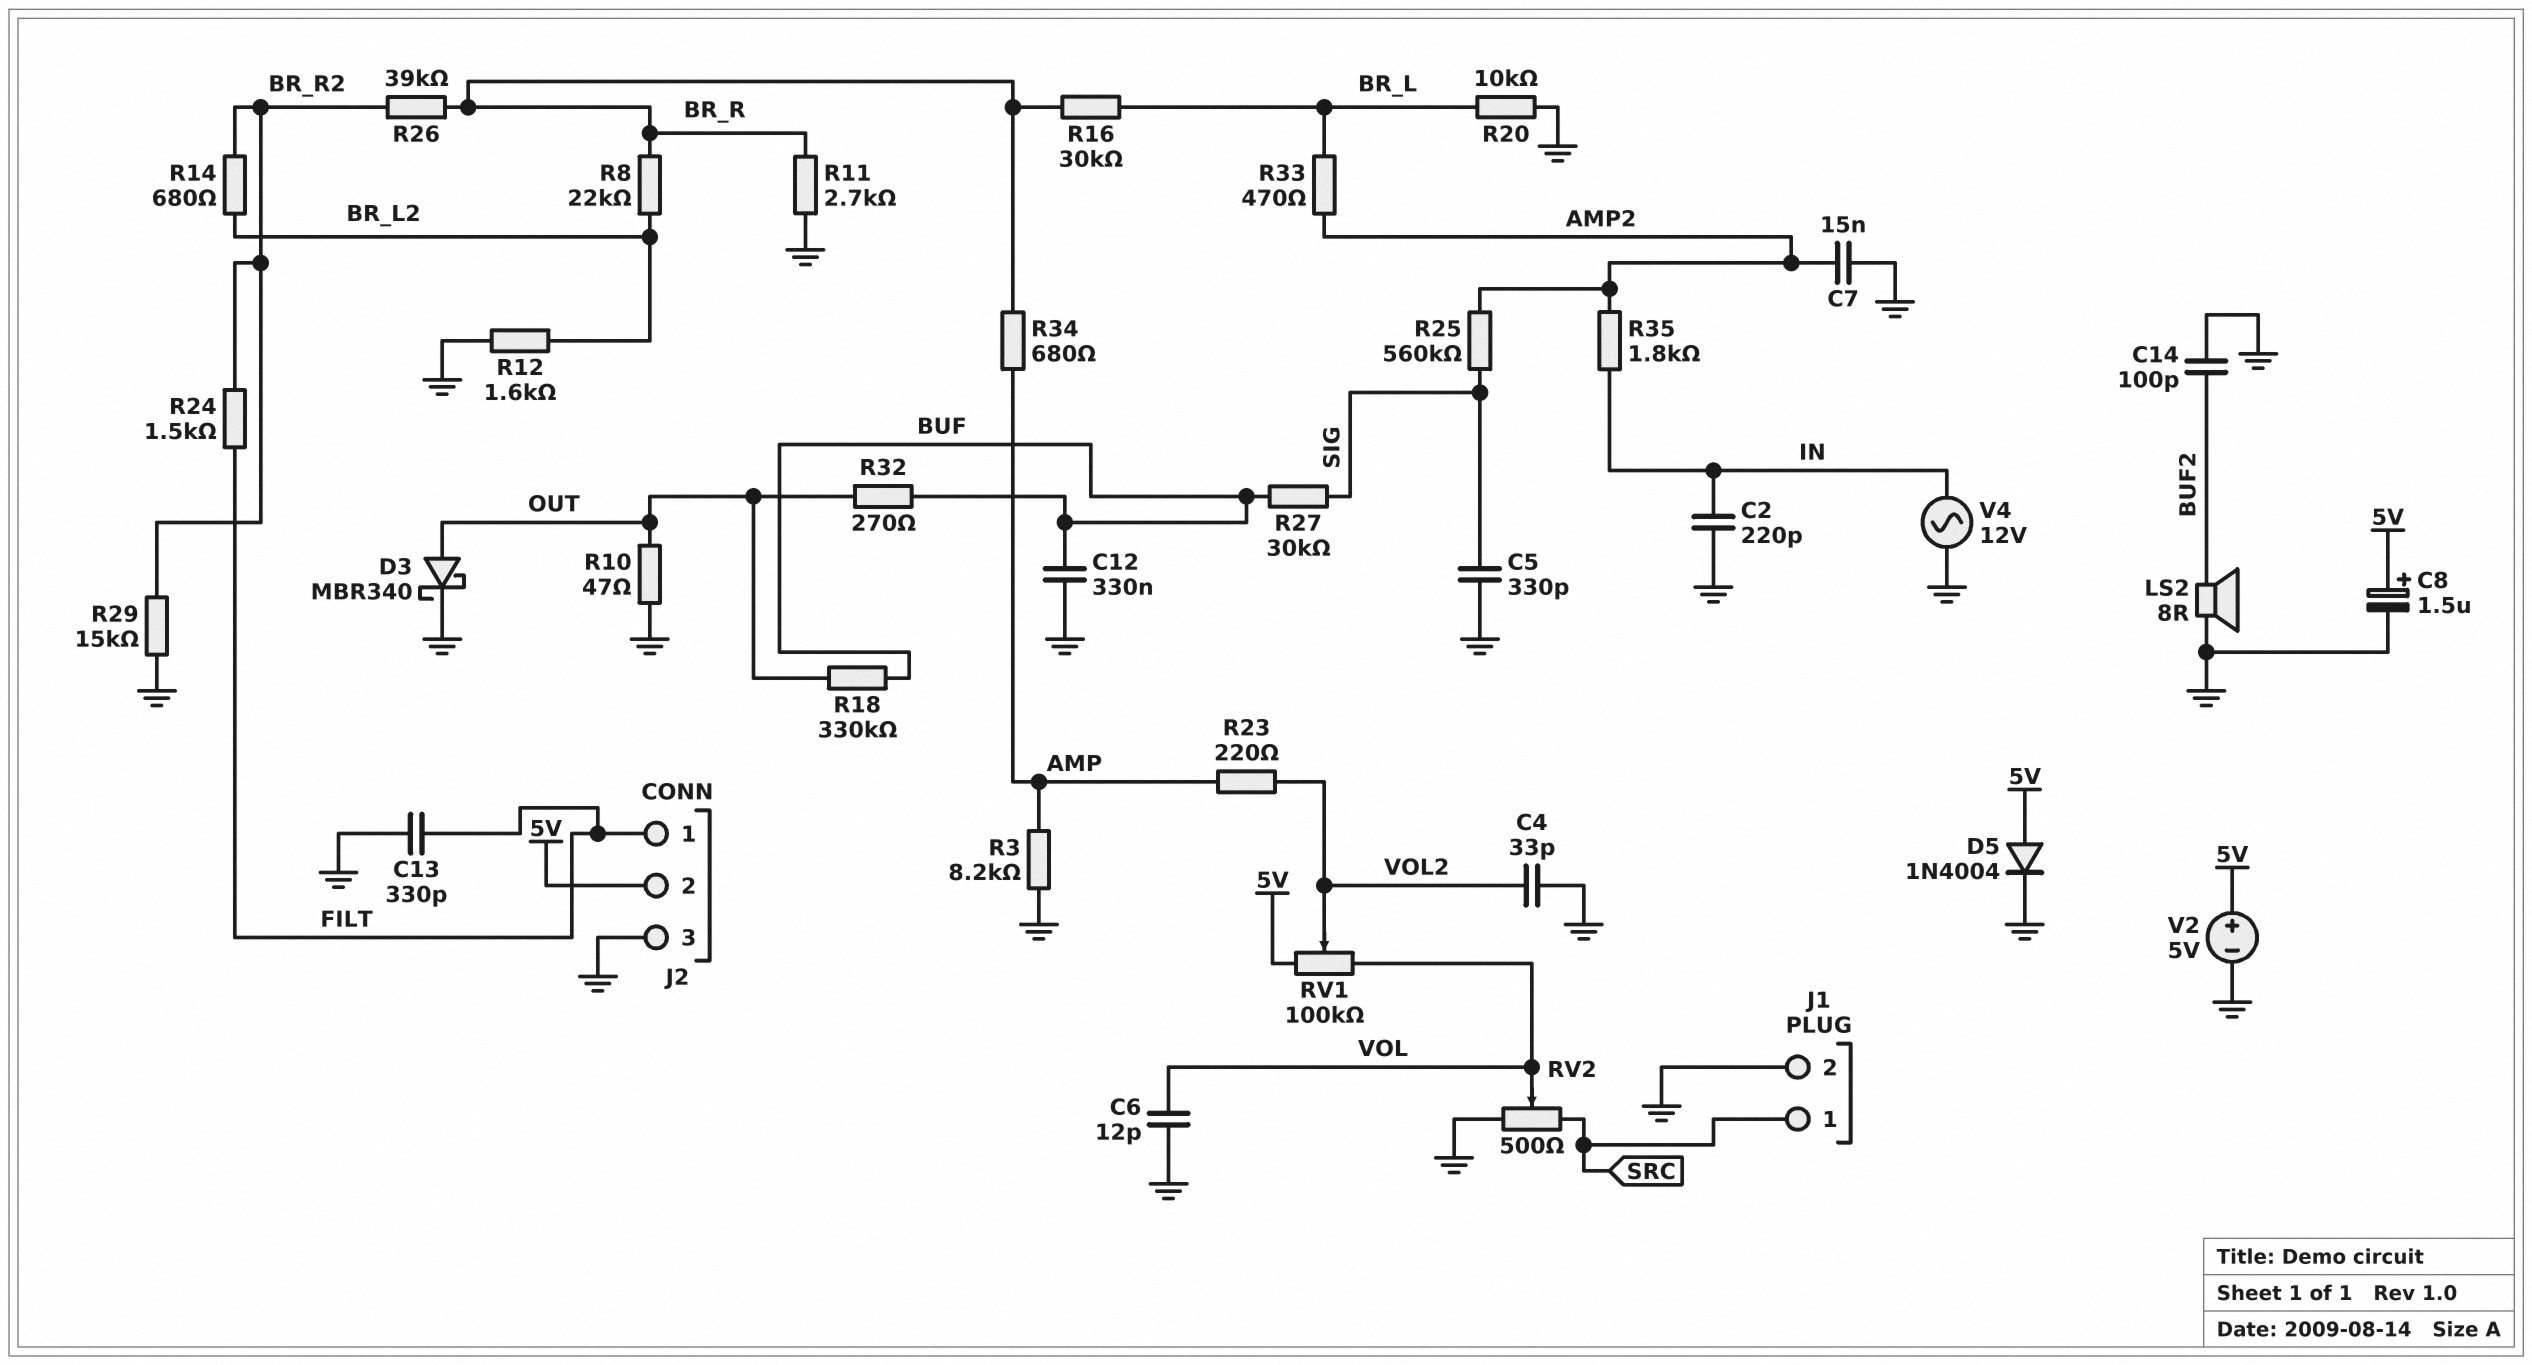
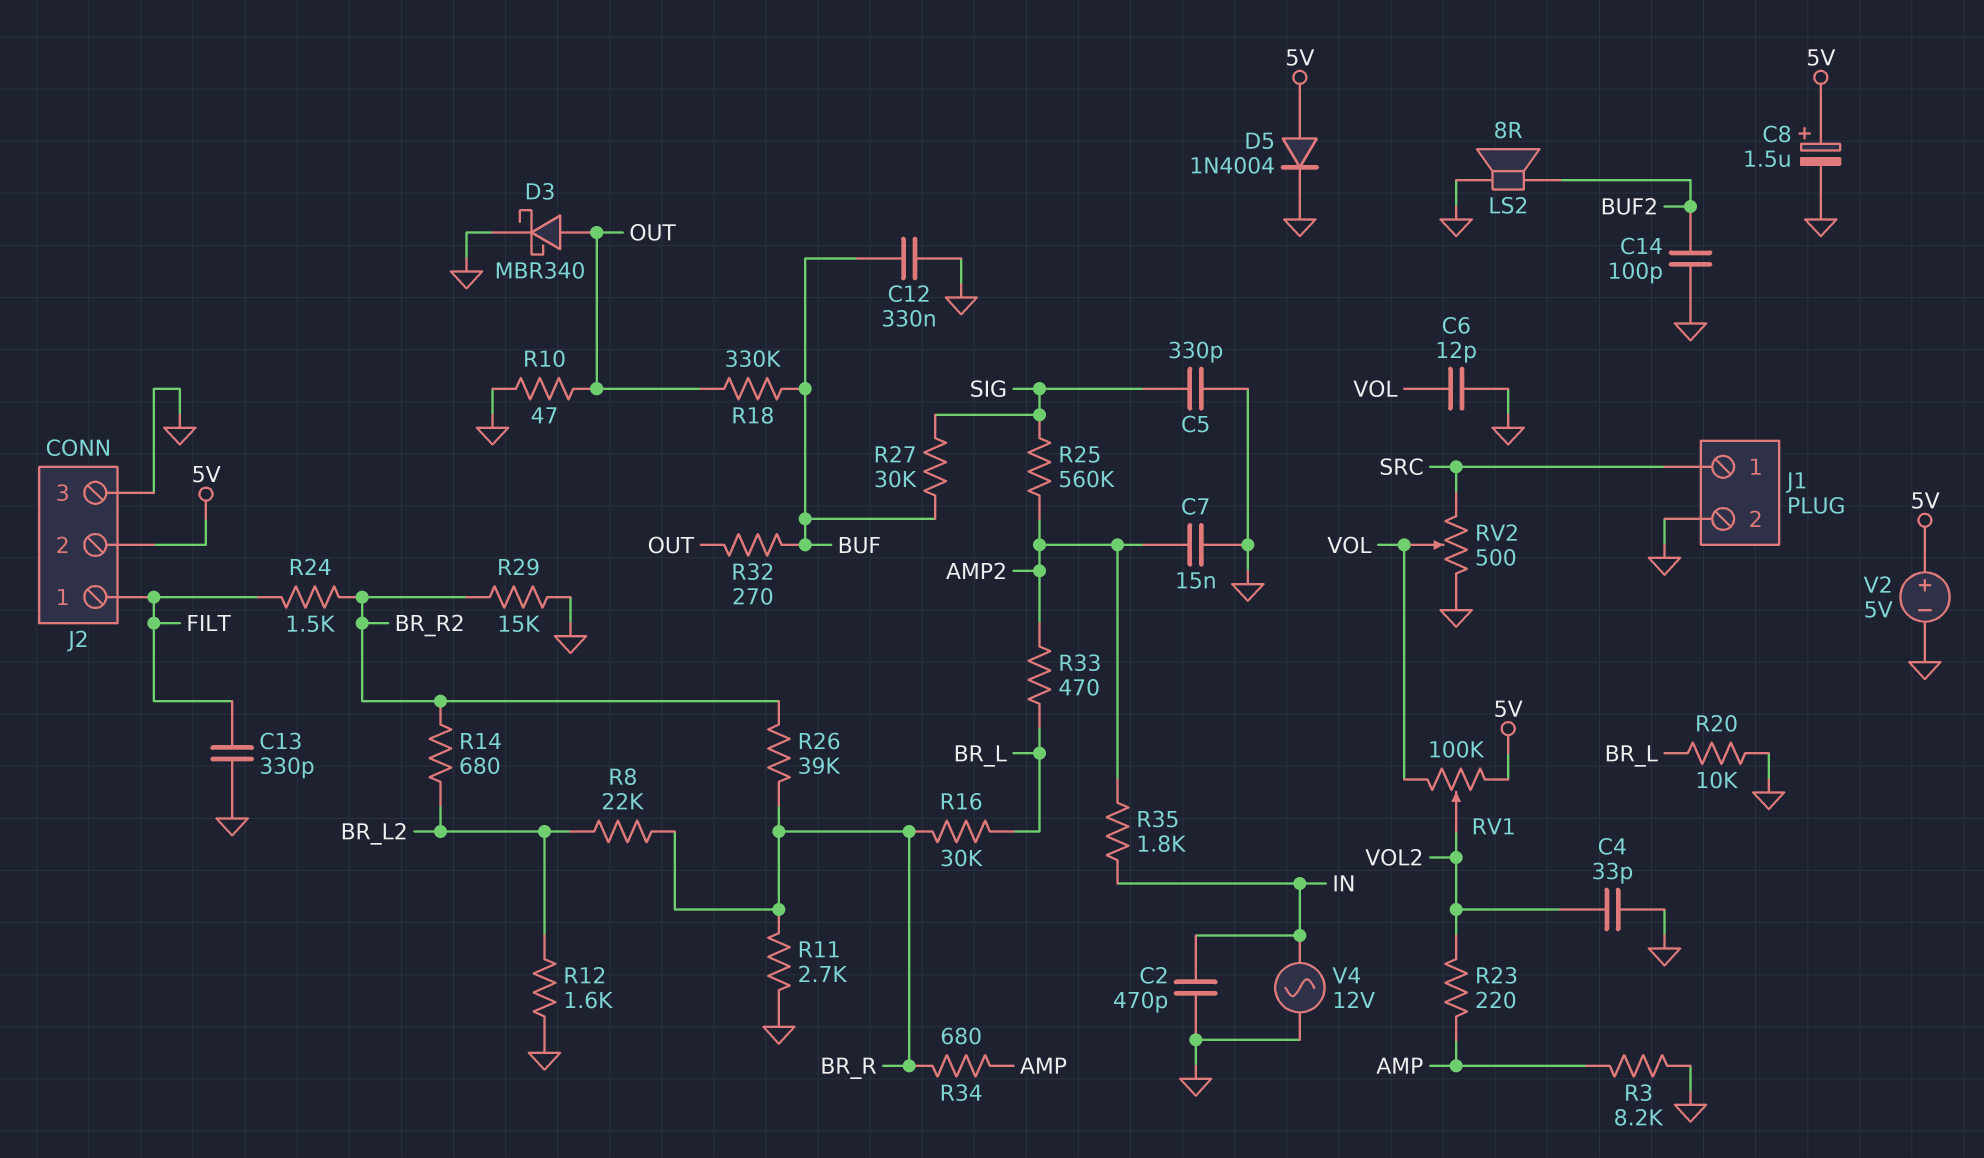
C2: 220pF (GND, IN) -> 470pF (GND, IN)

